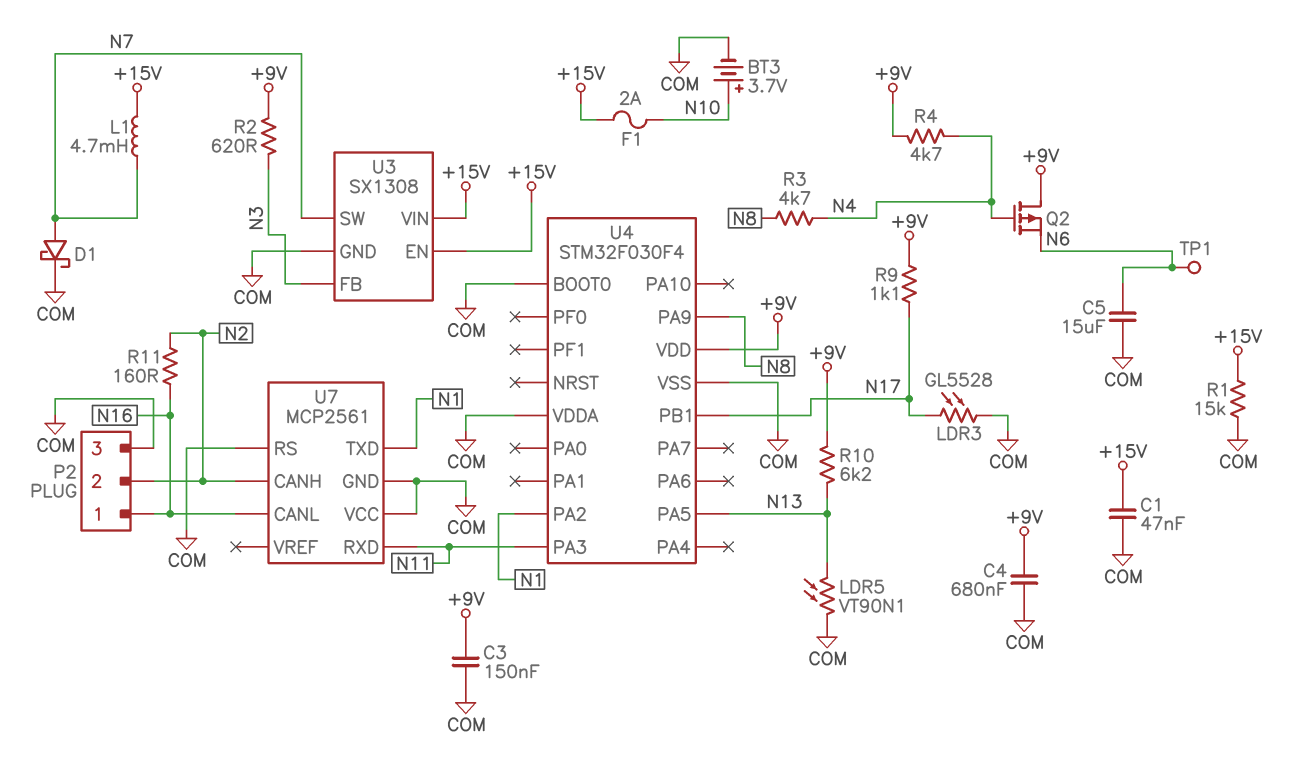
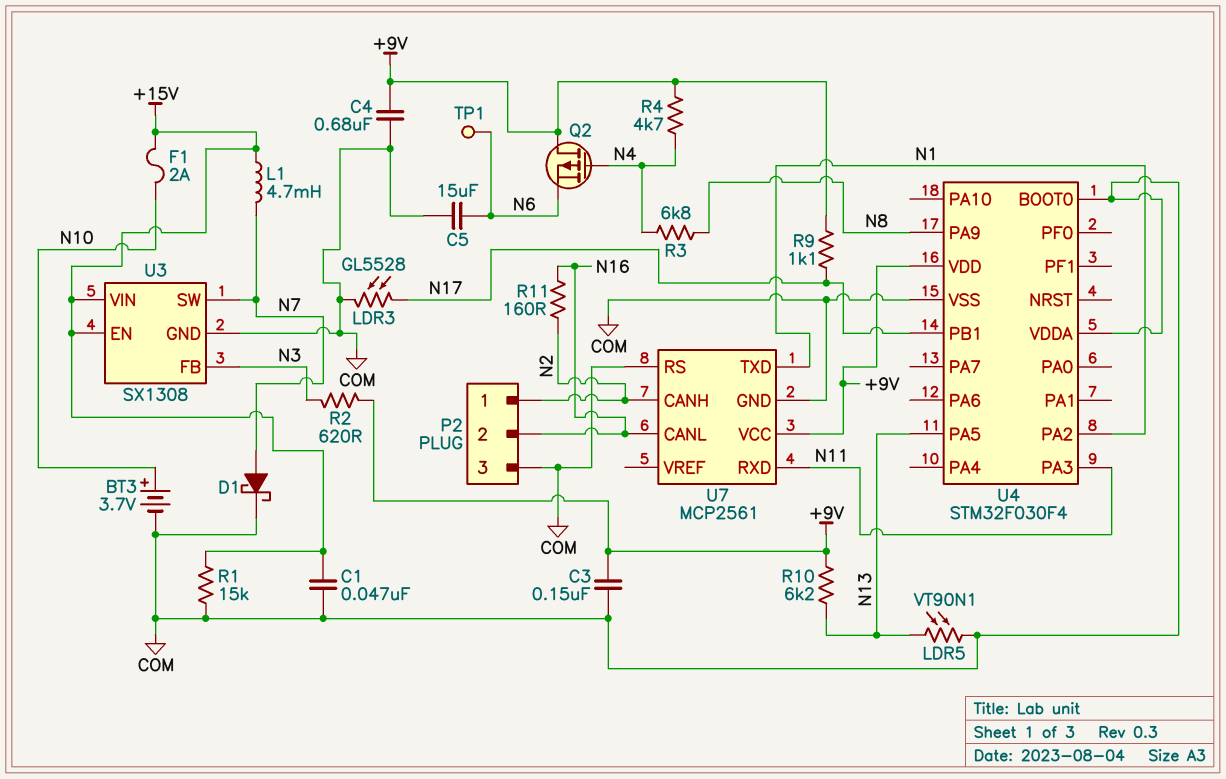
P2 pin 1: N16 -> N2
P2 pin 2: N2 -> N16
R3: 4.7k (N4, N8) -> 6.8k (N4, N8)
U7 pin VCC: COM -> +9V

